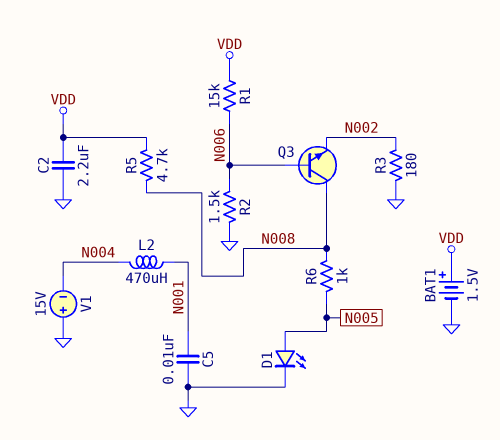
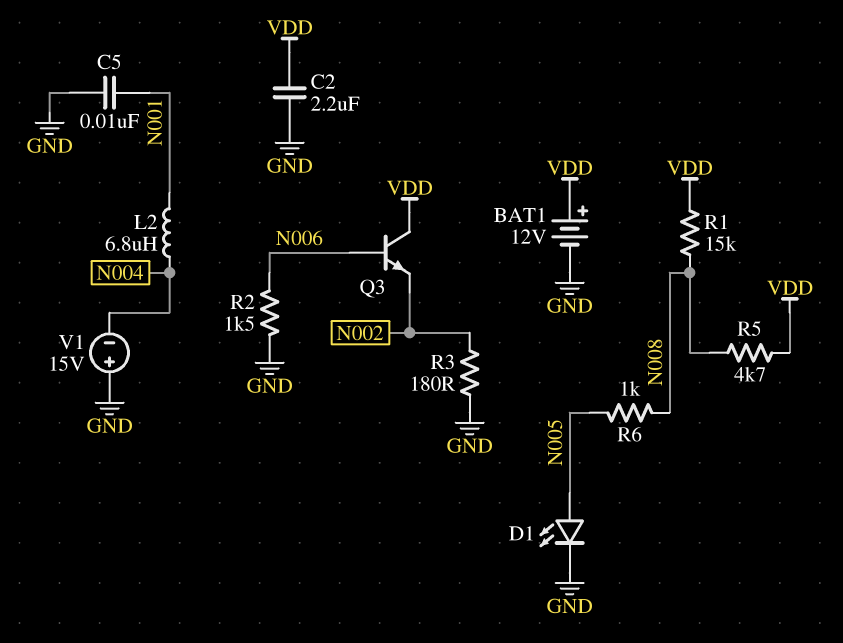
BAT1: 1.5V (plus VDD, minus GND) -> 12V (plus VDD, minus GND)
L2: 470uH (N001, N004) -> 6.8uH (N001, N004)
Q3: NPN (B N006, C N008, E N002) -> NPN (B N006, C VDD, E N002)
R1: 15k (N006, VDD) -> 15k (N008, VDD)

